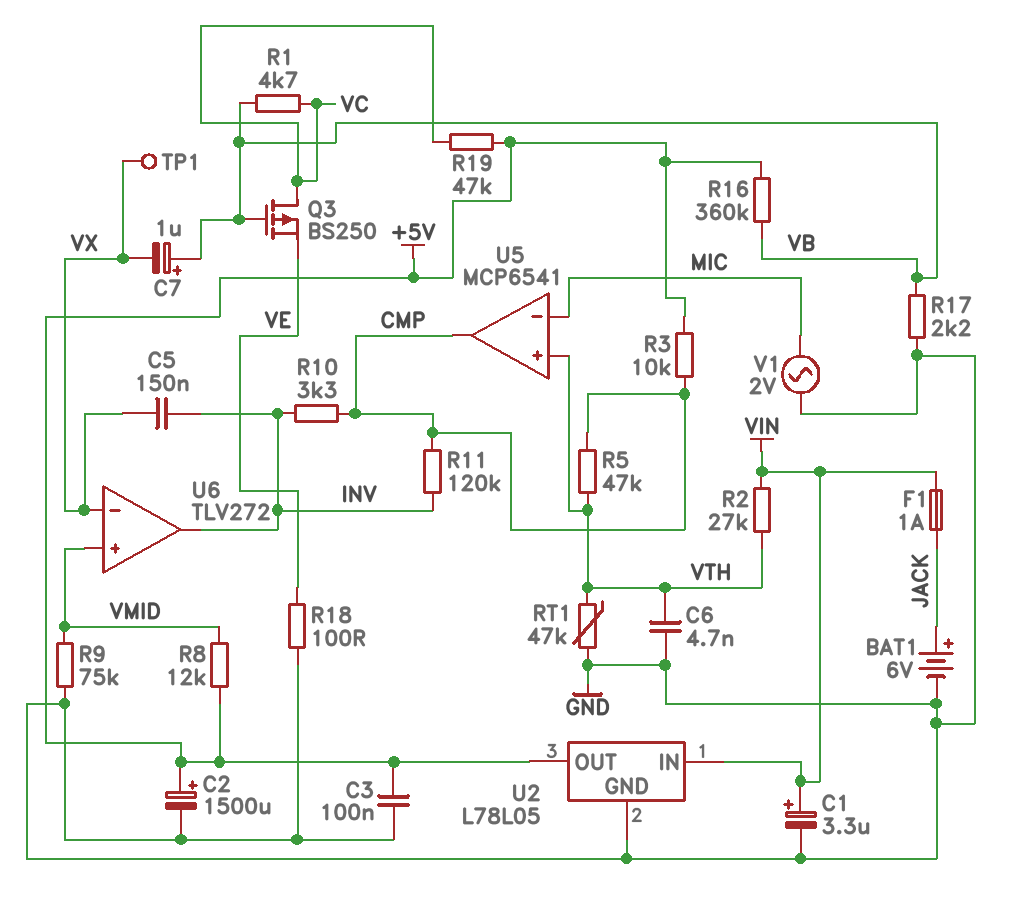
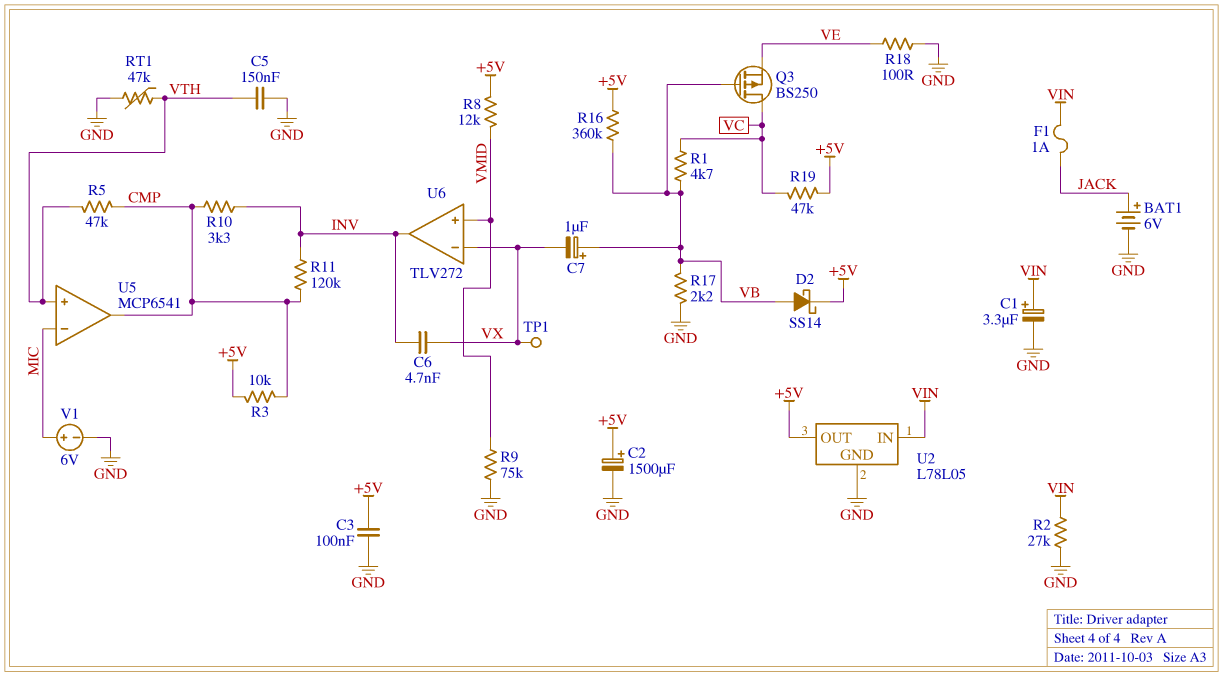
C5: 150nF (INV, VX) -> 150nF (GND, VTH)
C6: 4.7nF (GND, VTH) -> 4.7nF (INV, VX)
D2: none -> schottky SS14 (A VB, K +5V)
R2: 27k (VIN, VTH) -> 27k (GND, VIN)
V1: AC 2V (GND, MIC) -> 6V (plus MIC, minus GND)

